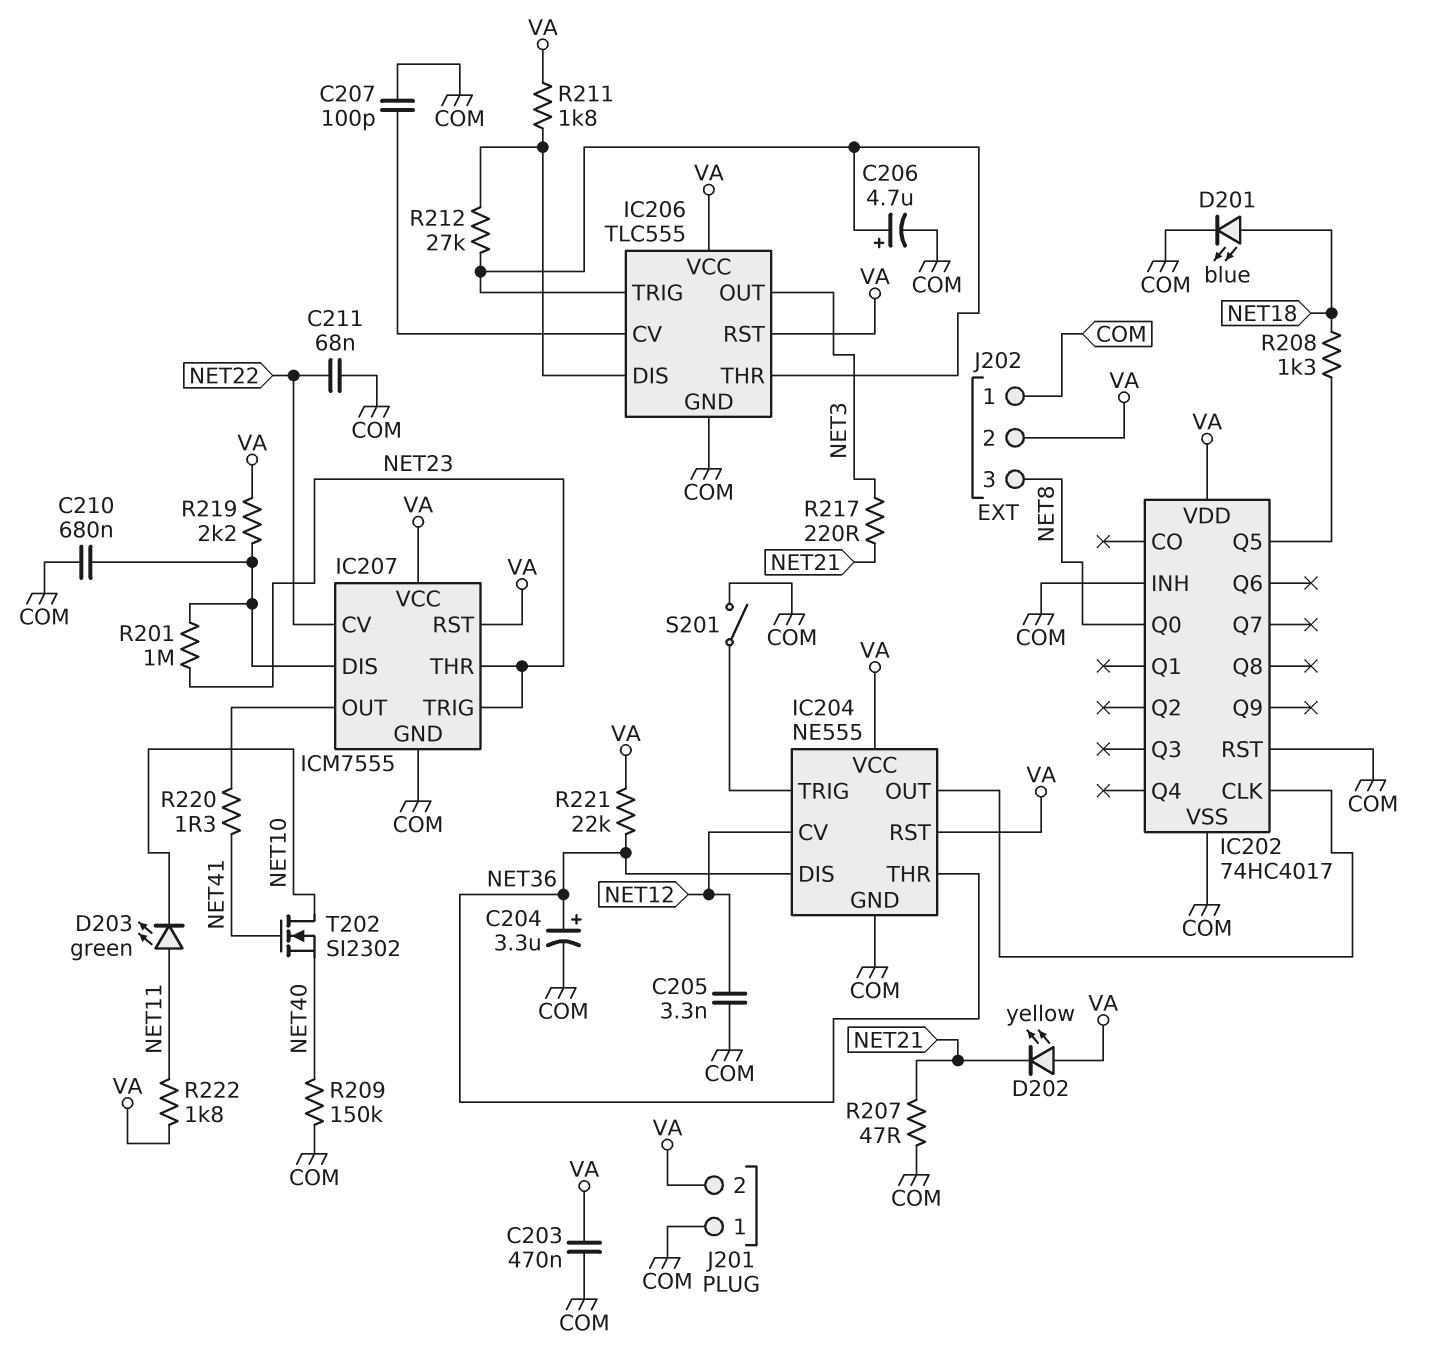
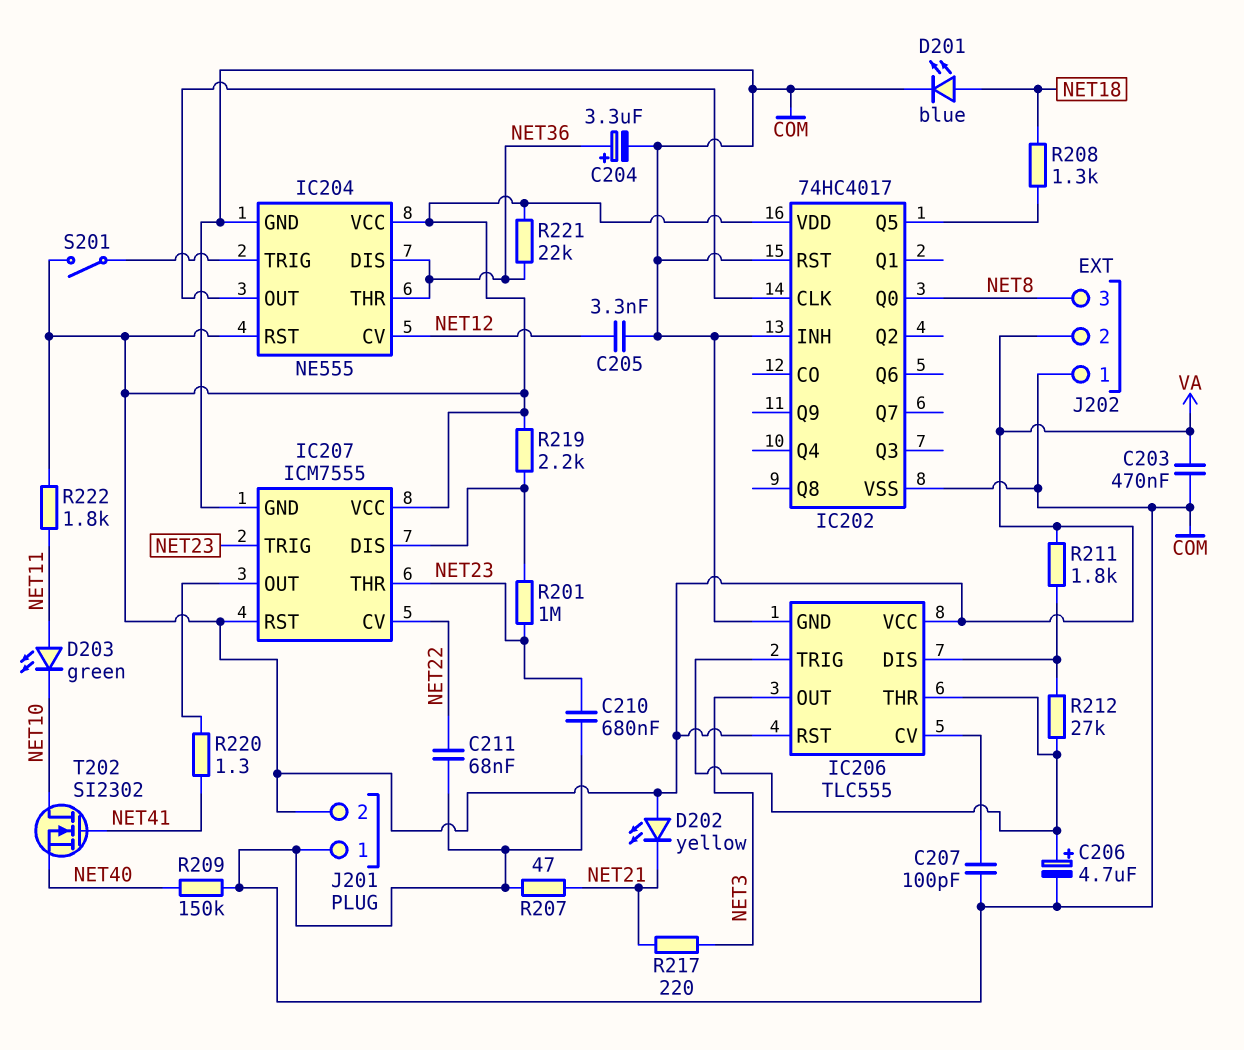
C210: 680nF (COM, IC207/DIS) -> 680nF (COM, NET23)
S201: switch (COM, IC204/TRIG) -> switch (IC204/TRIG, VA)

